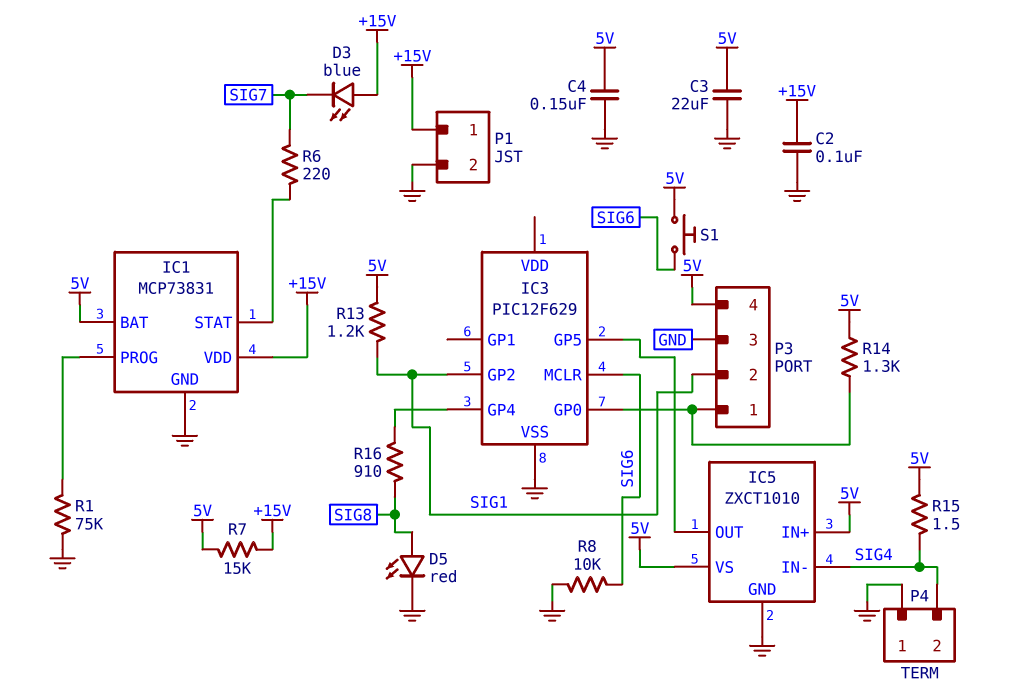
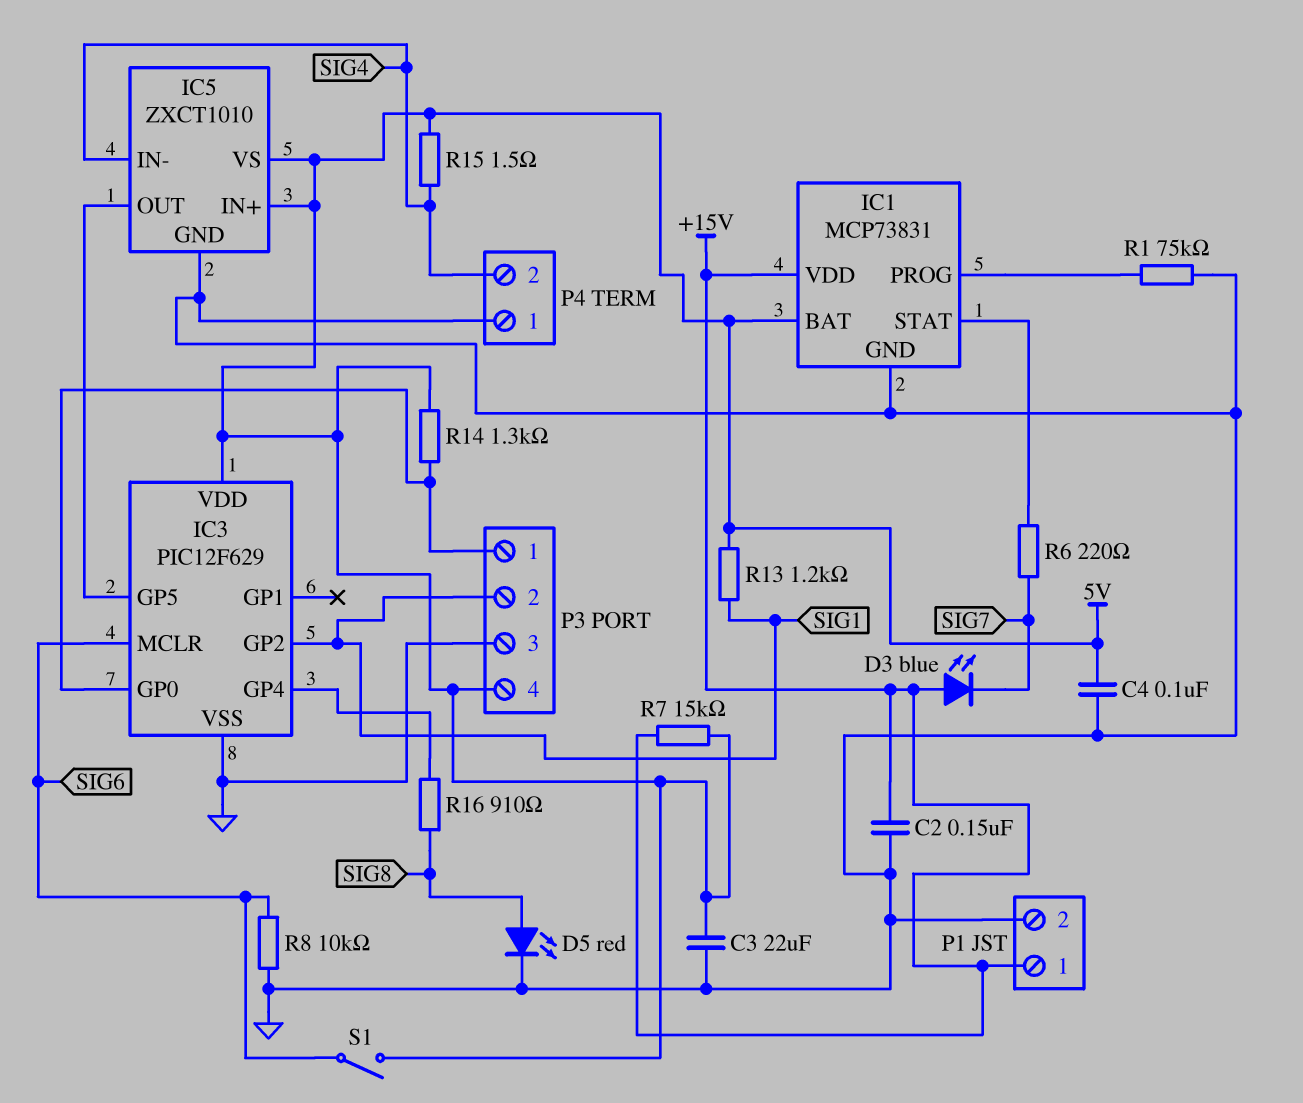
C2: 100nF (+15V, GND) -> 150nF (+15V, GND)
C4: 150nF (5V, GND) -> 100nF (5V, GND)
IC3 pin VDD: none -> 5V
S1: button (5V, SIG6) -> switch (5V, SIG6)

